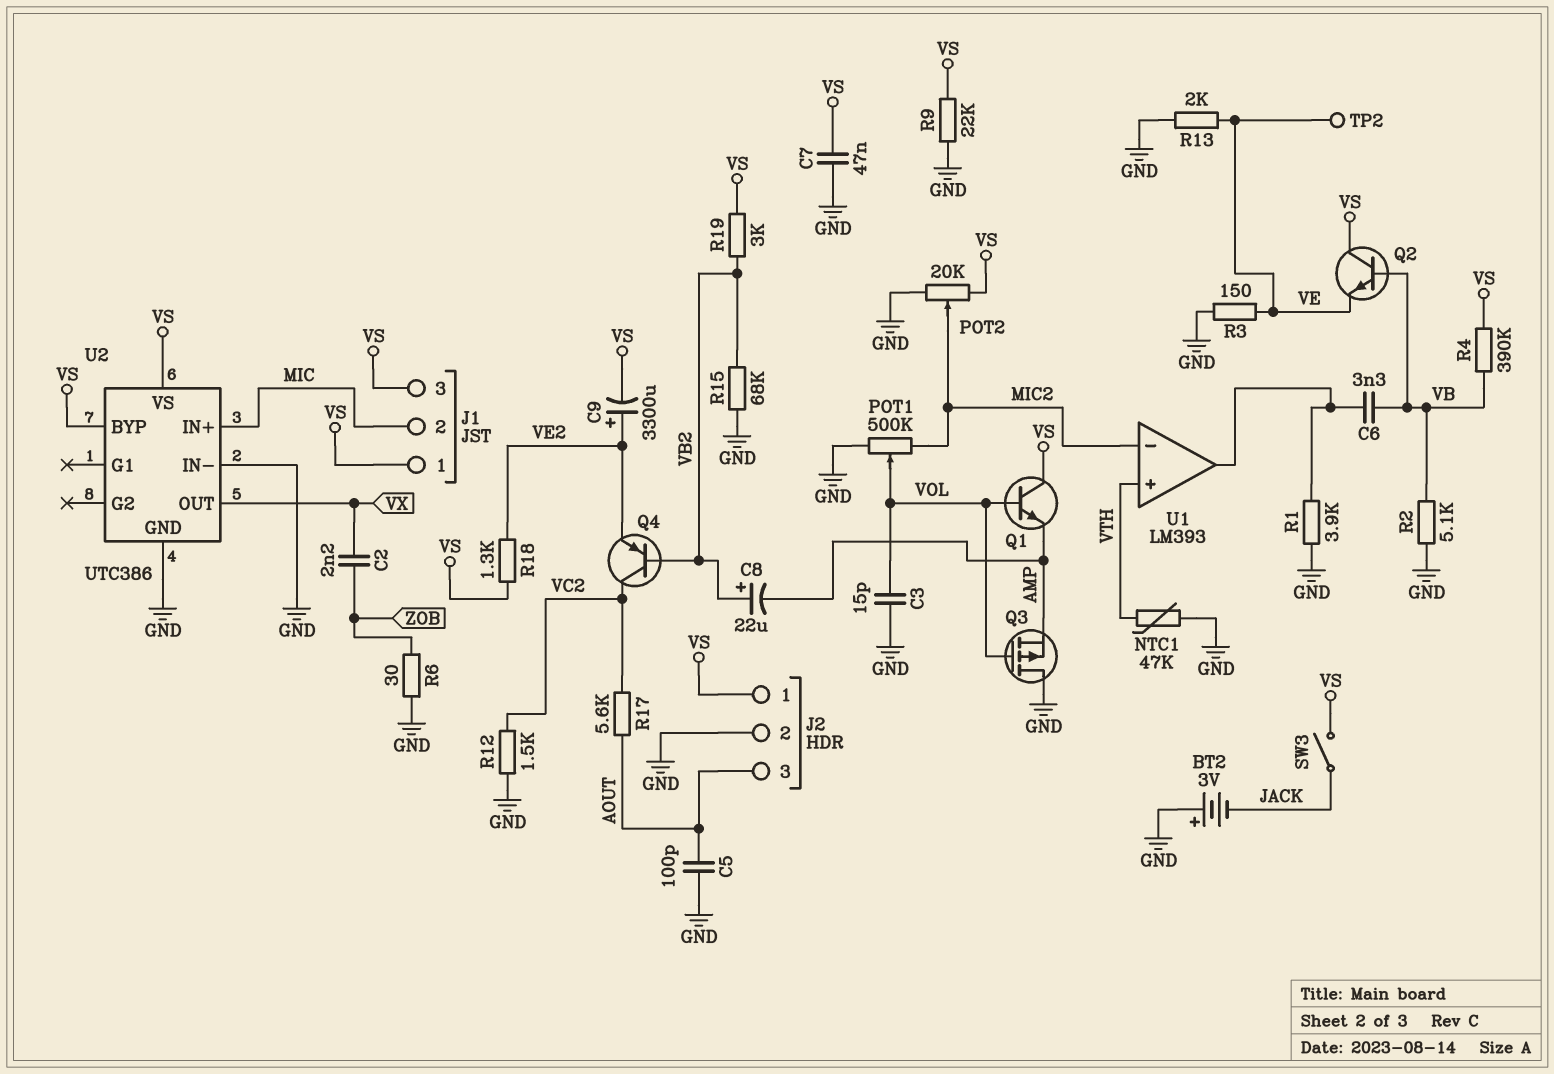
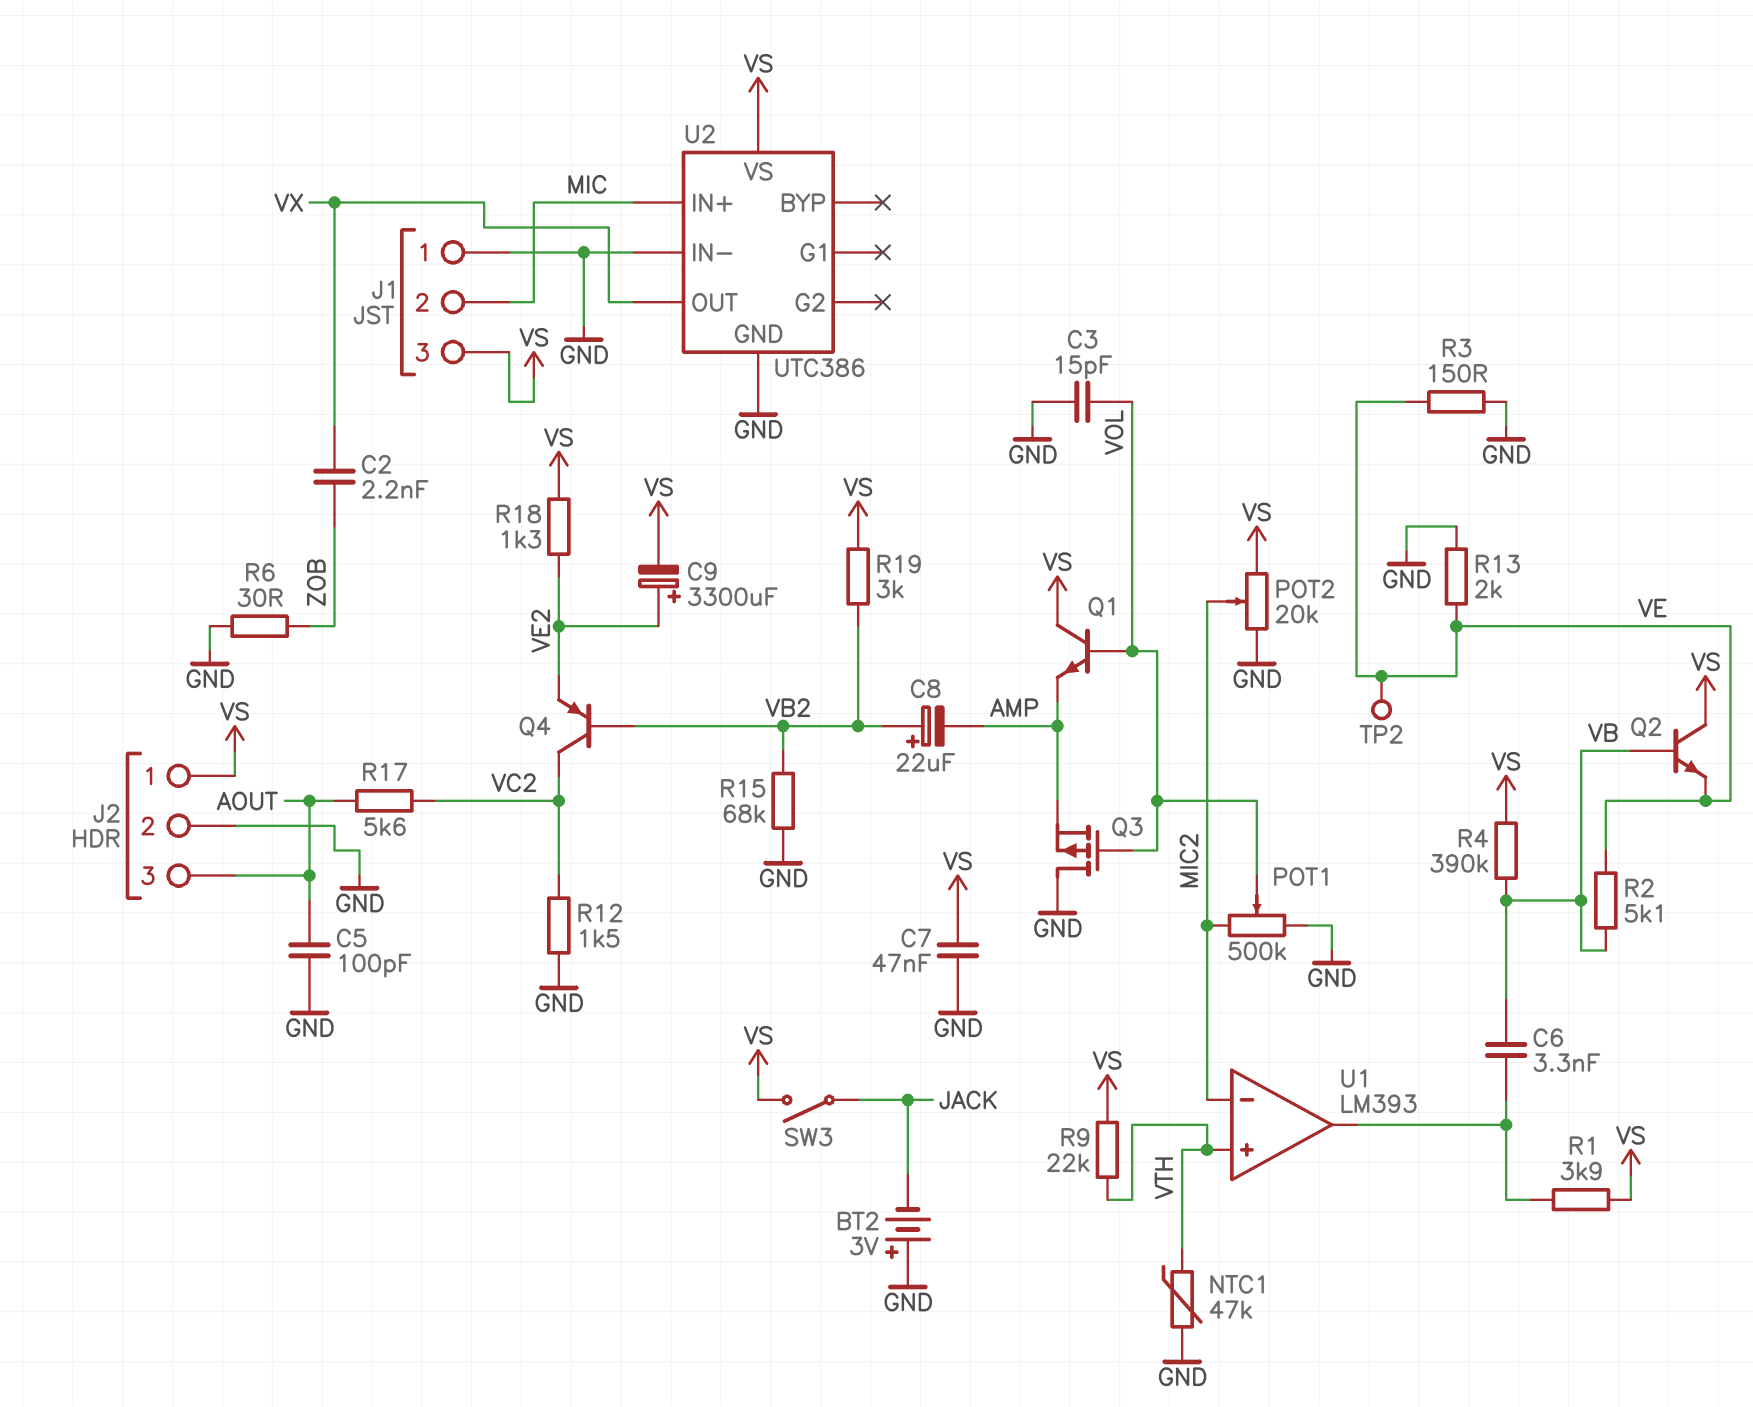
J1 pin 1: VS -> GND
R1: 3.9k (GND, U1/out) -> 3.9k (U1/out, VS)
R2: 5.1k (GND, VB) -> 5.1k (VB, VE)
R9: 22k (GND, VS) -> 22k (VS, VTH)
U2 pin BYP: VS -> none

